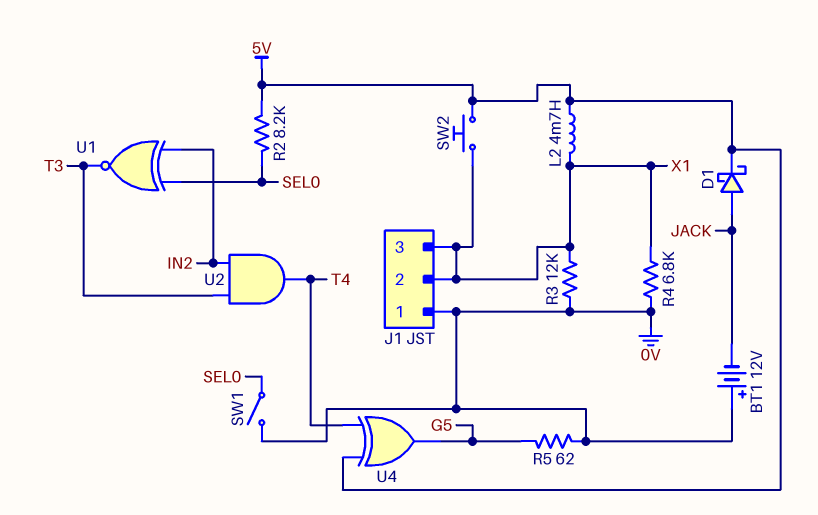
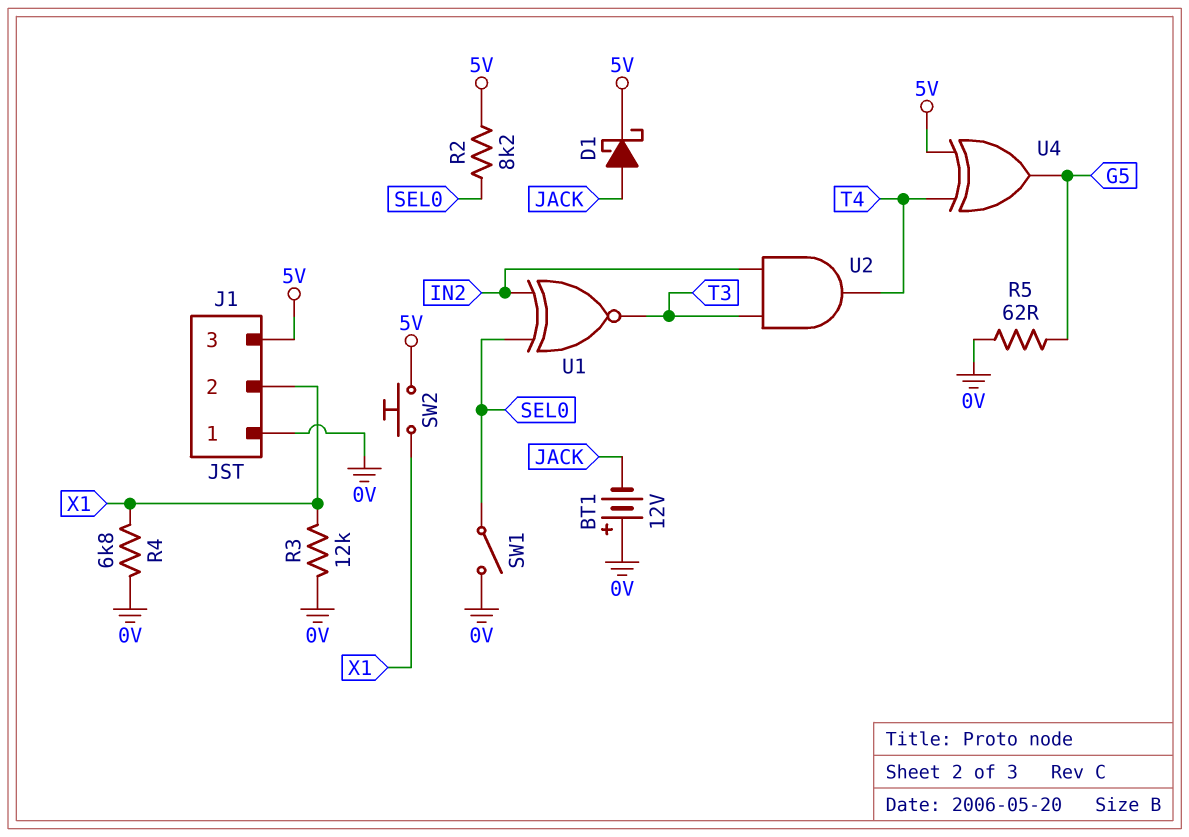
J1 pin 3: X1 -> 5V
L2: 4.7mH (5V, X1) -> none

